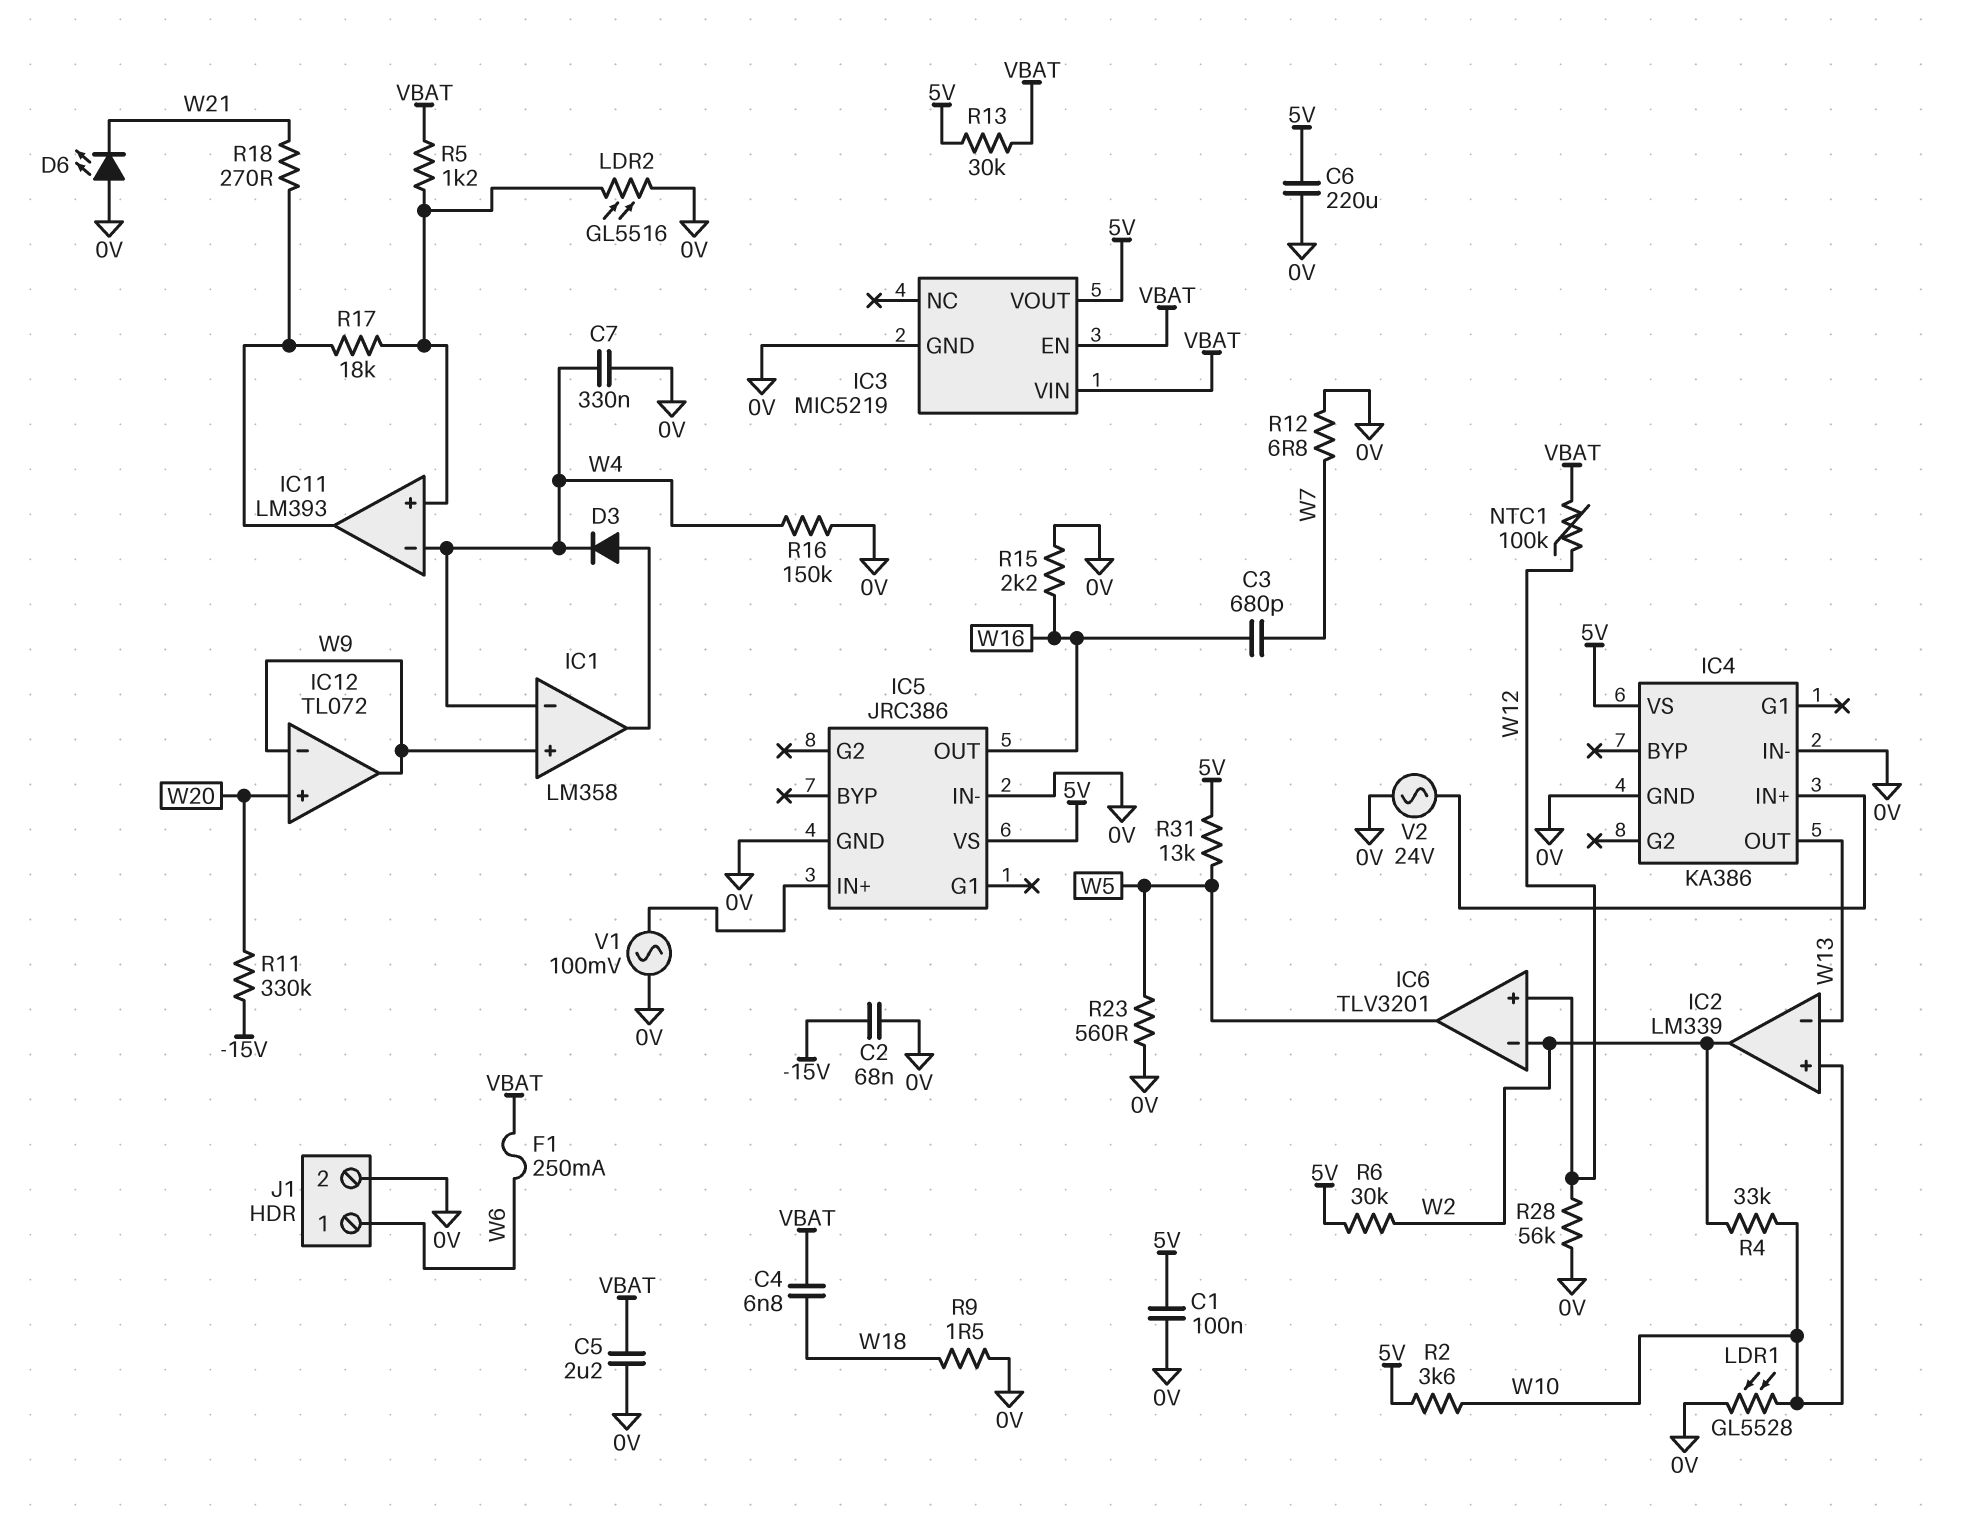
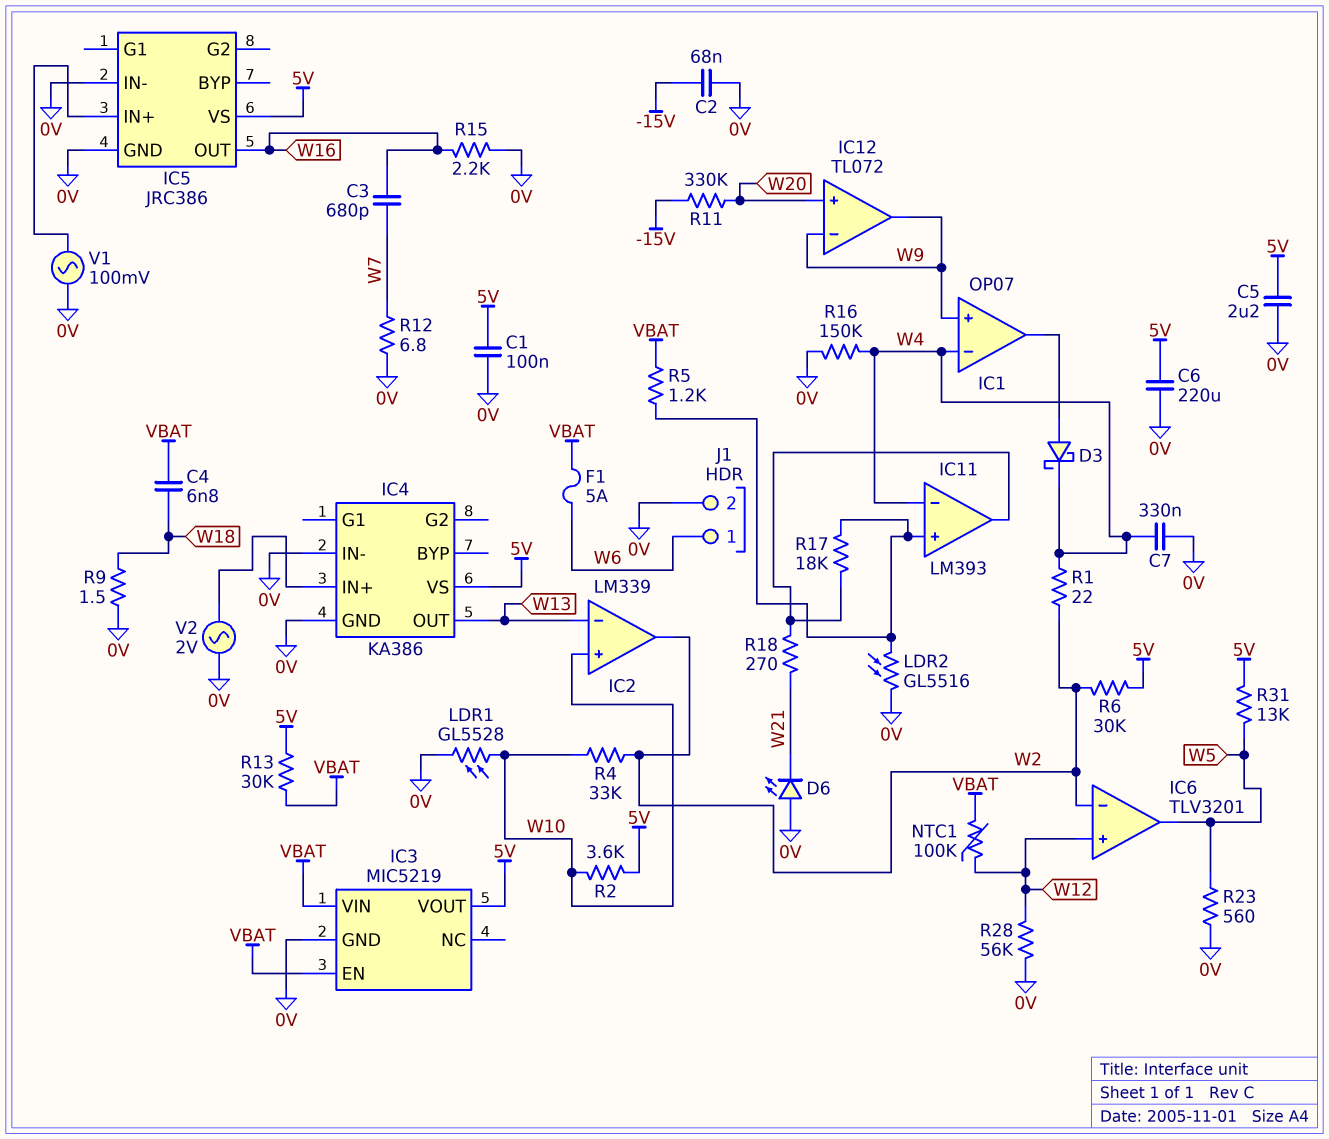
C5: 2.2uF (0V, VBAT) -> 2.2uF (0V, 5V)
D3: diode (A IC1/out, K W4) -> schottky (A IC1/out, K W4)
F1: 250mA (VBAT, W6) -> 5A (VBAT, W6)
IC1: LM358 -> OP07
R1: none -> 22 (W2, W4)
V2: AC 24V (0V, IC4/IN+) -> AC 2V (0V, IC4/IN+)

